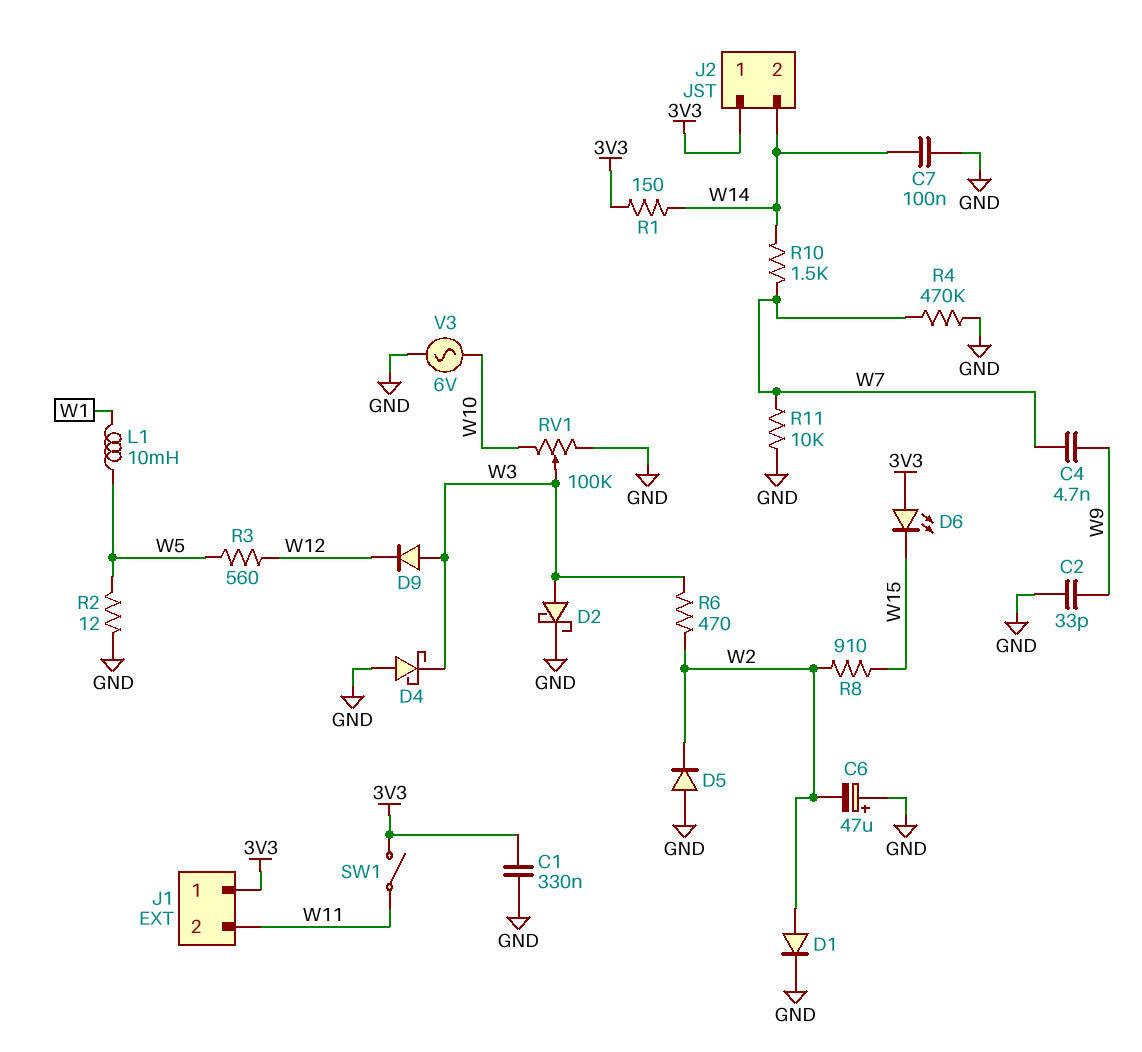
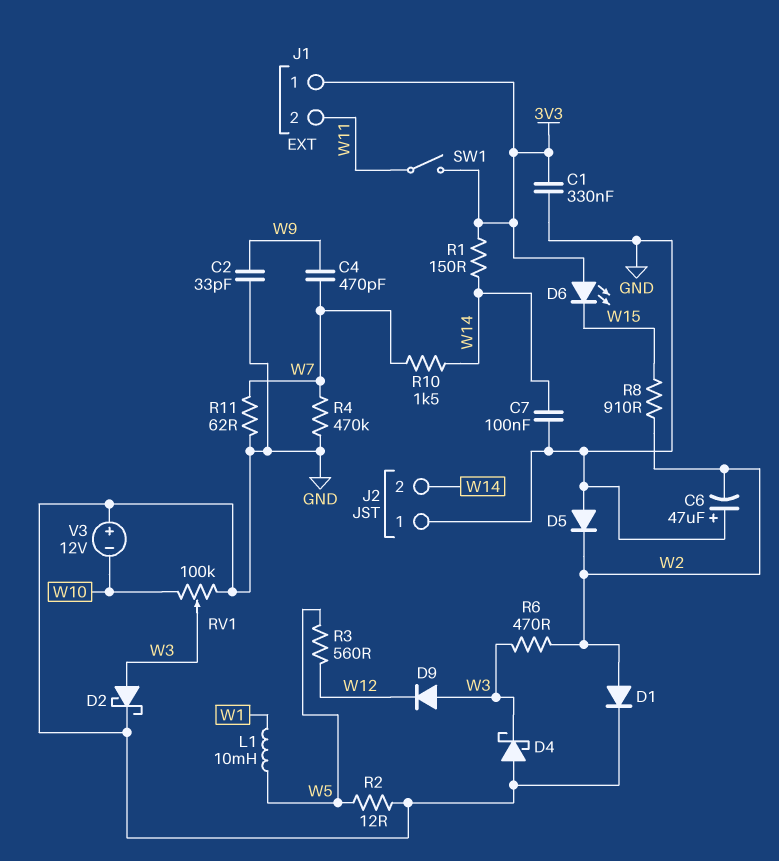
C4: 4.7nF (W7, W9) -> 470pF (W7, W9)
J2 pin 1: 3V3 -> GND
R11: 10k (GND, W7) -> 62 (GND, W7)
V3: AC 6V (GND, W10) -> 12V (plus GND, minus W10)

